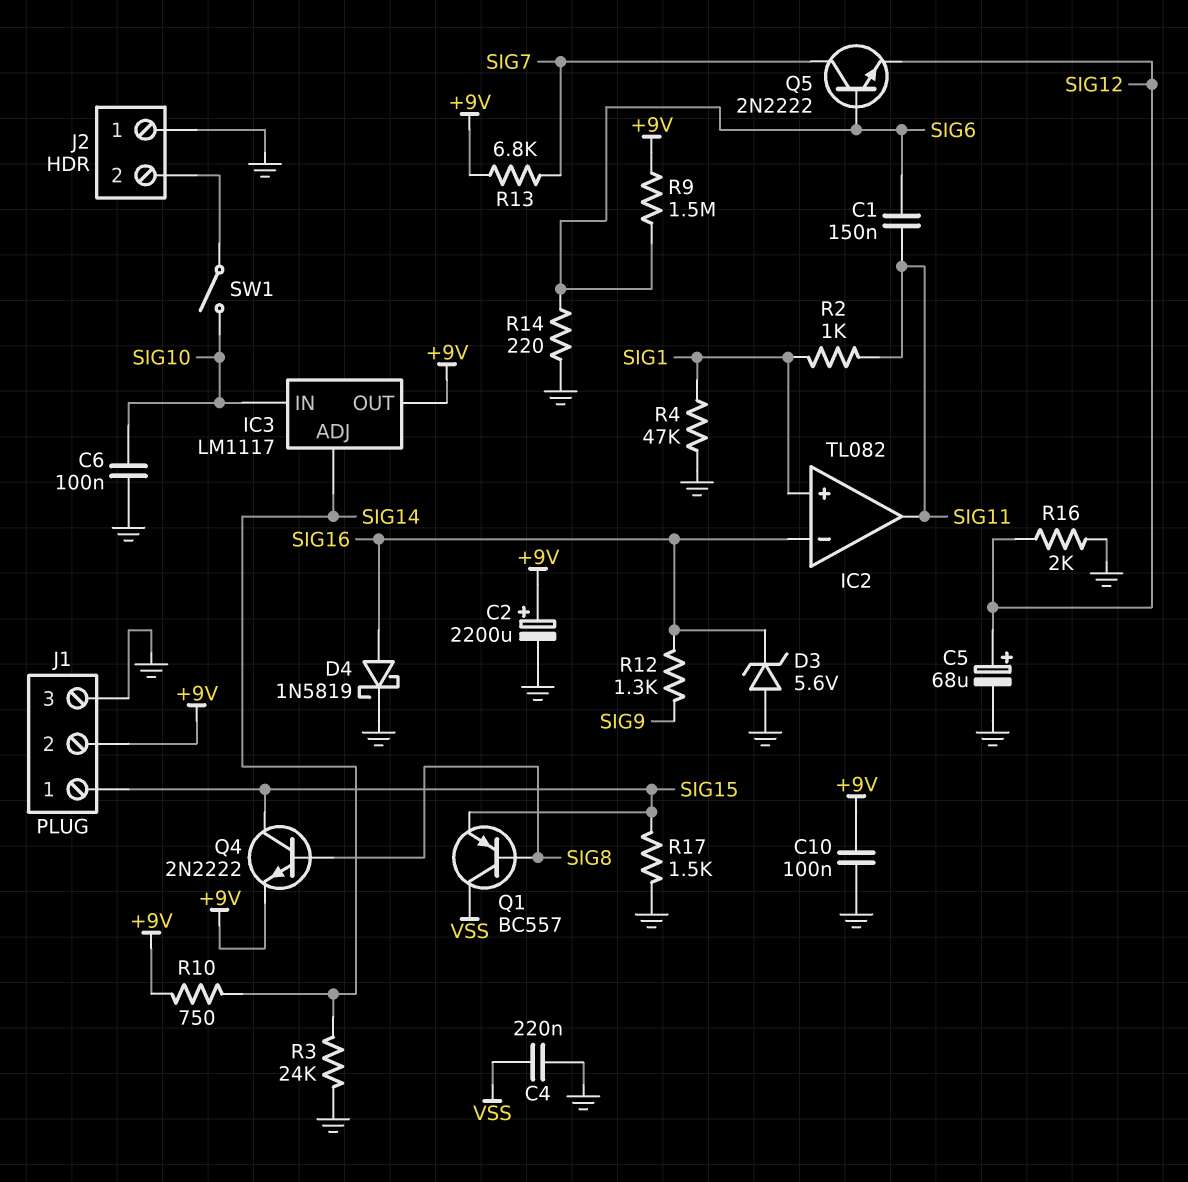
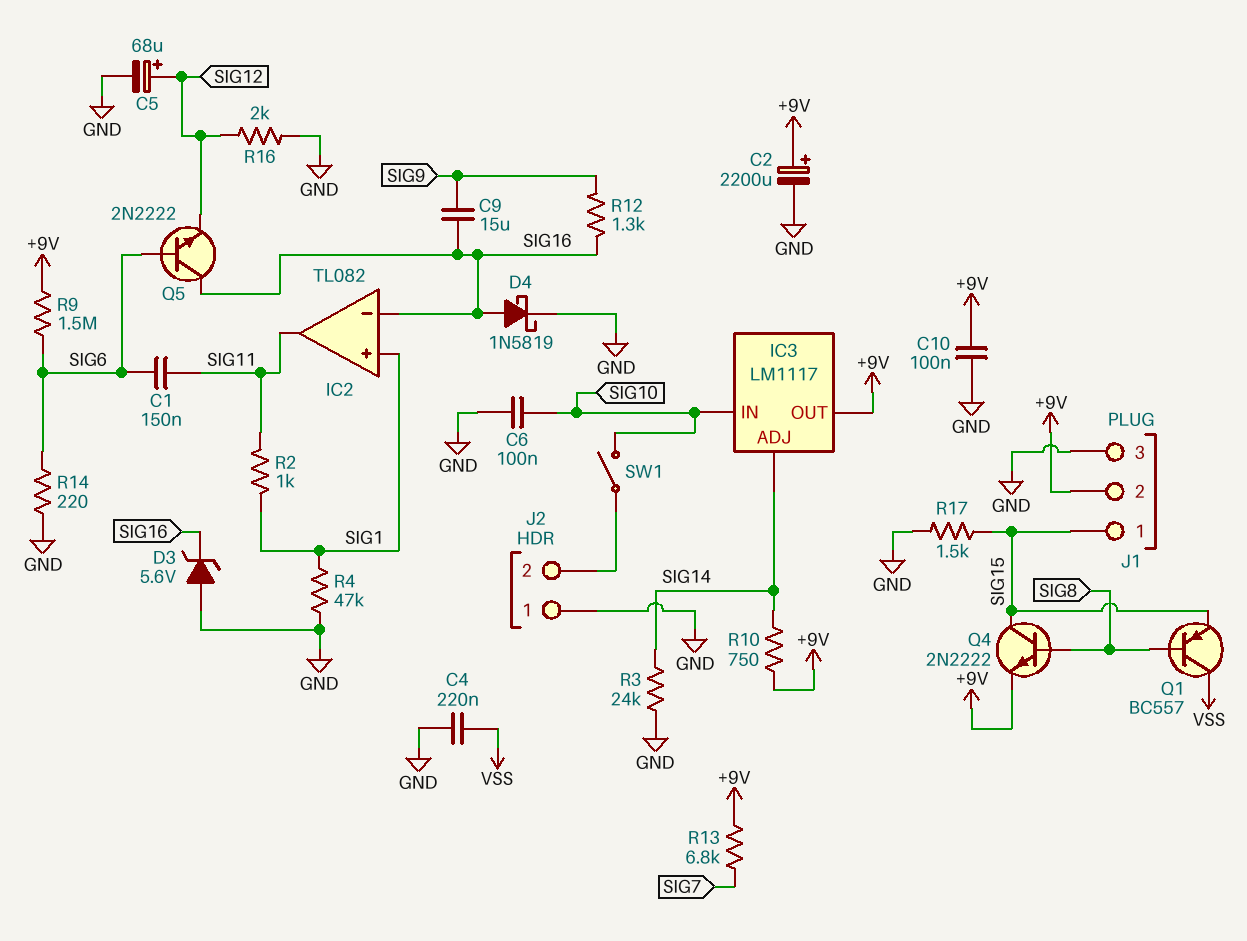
C9: none -> 15uF (SIG9, SIG16)
Q5: NPN 2N2222 (B SIG6, C SIG7, E SIG12) -> NPN 2N2222 (B SIG6, C SIG16, E SIG12)

